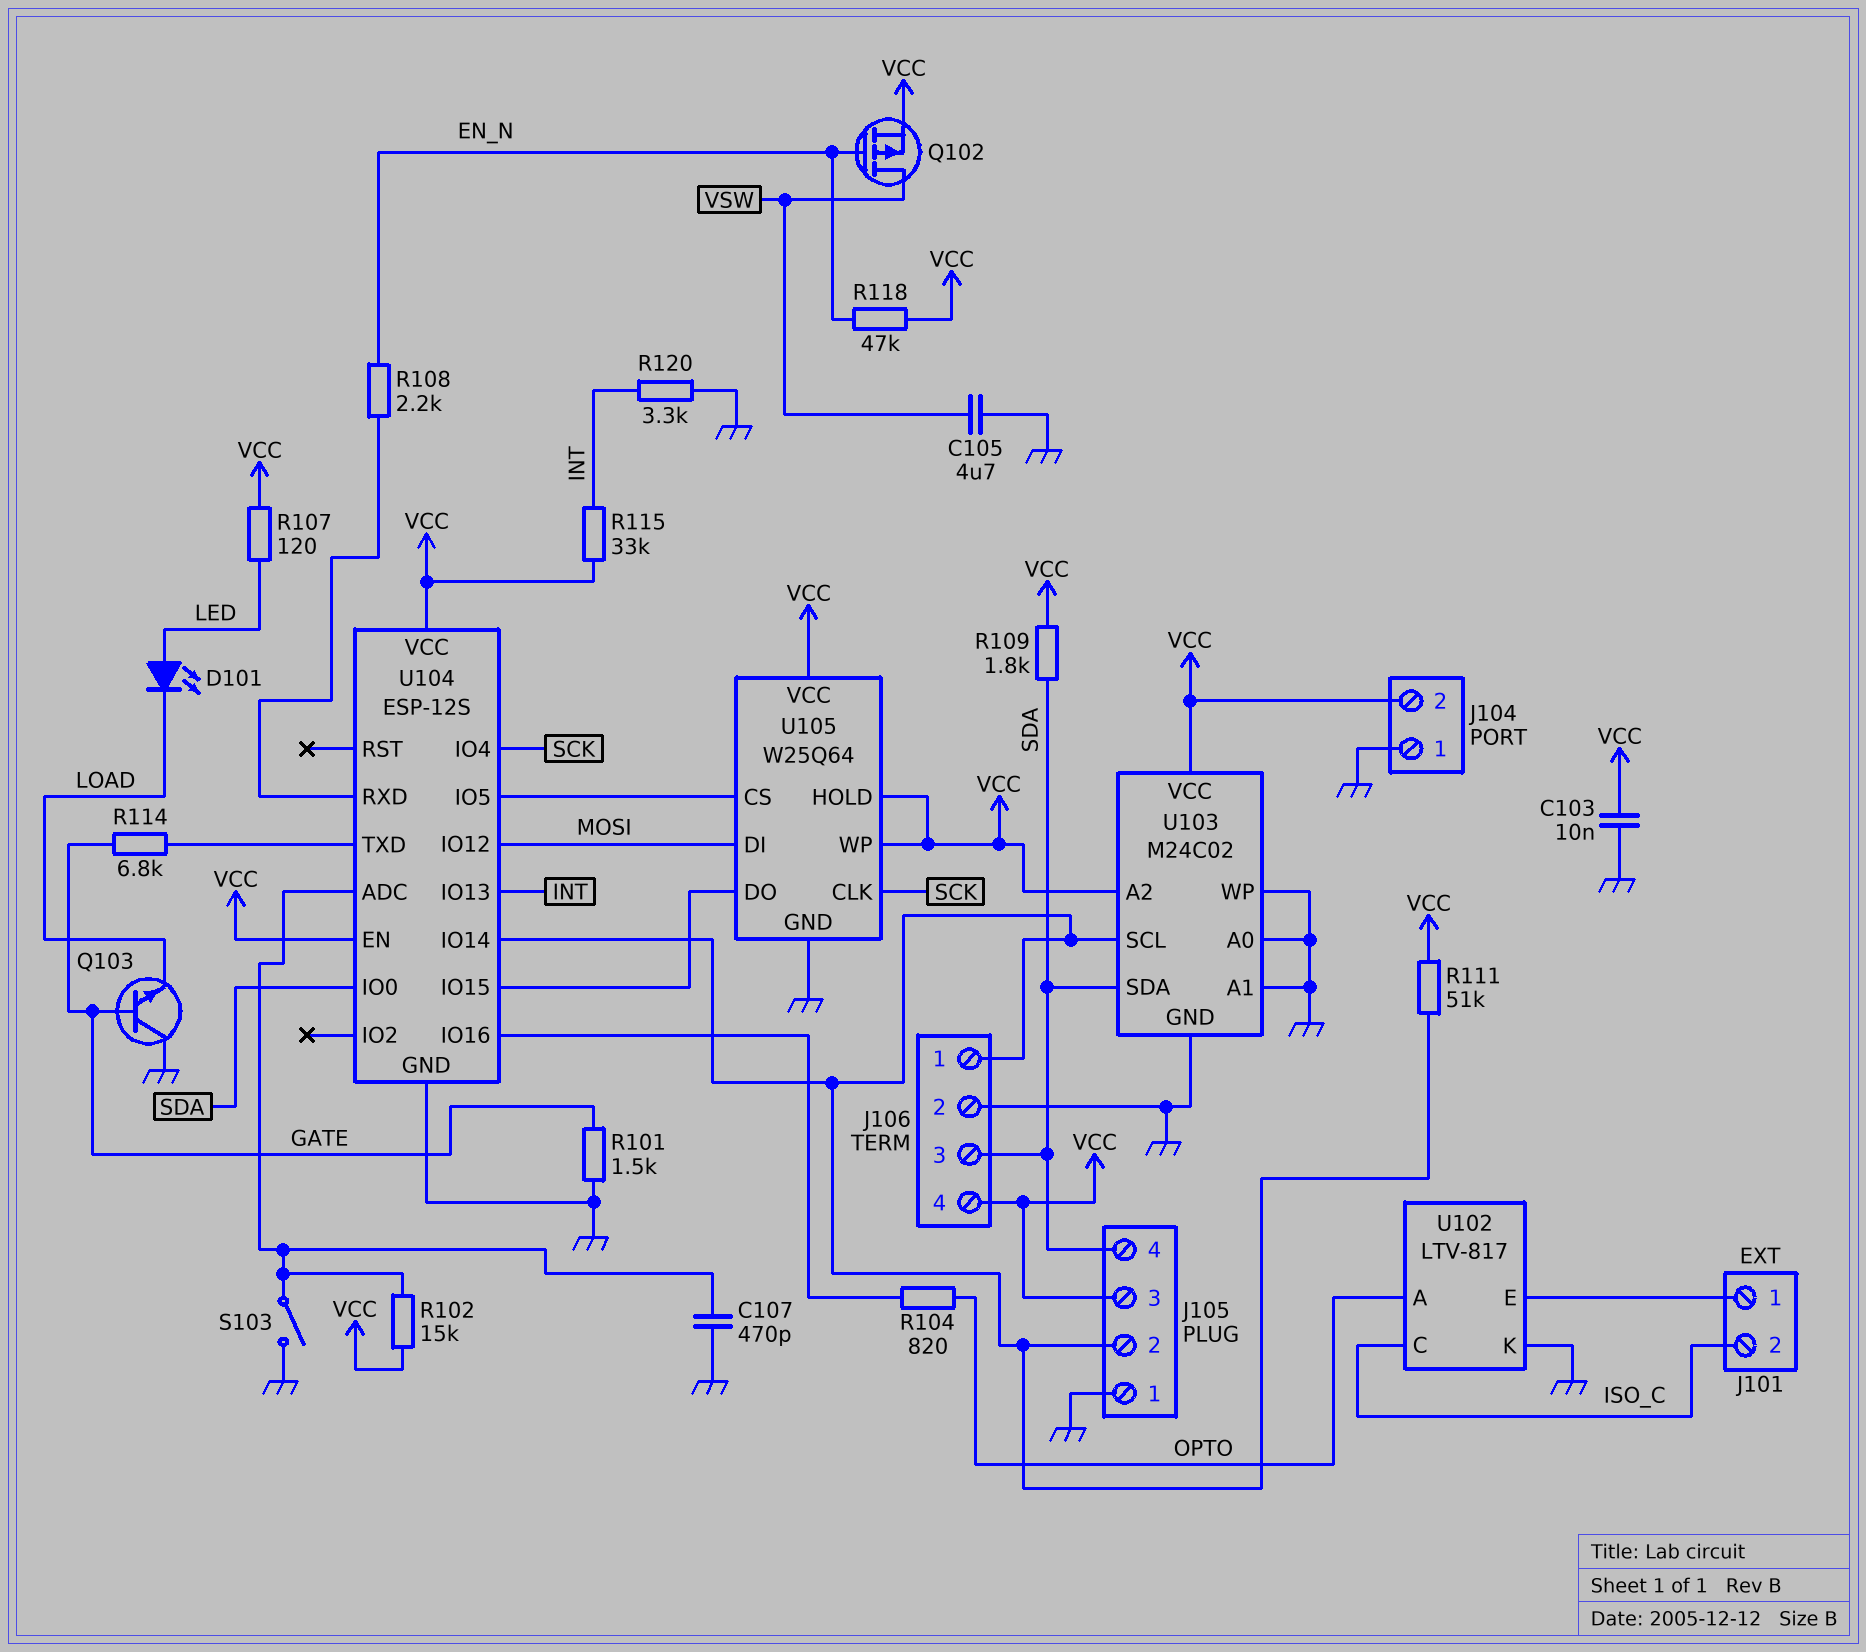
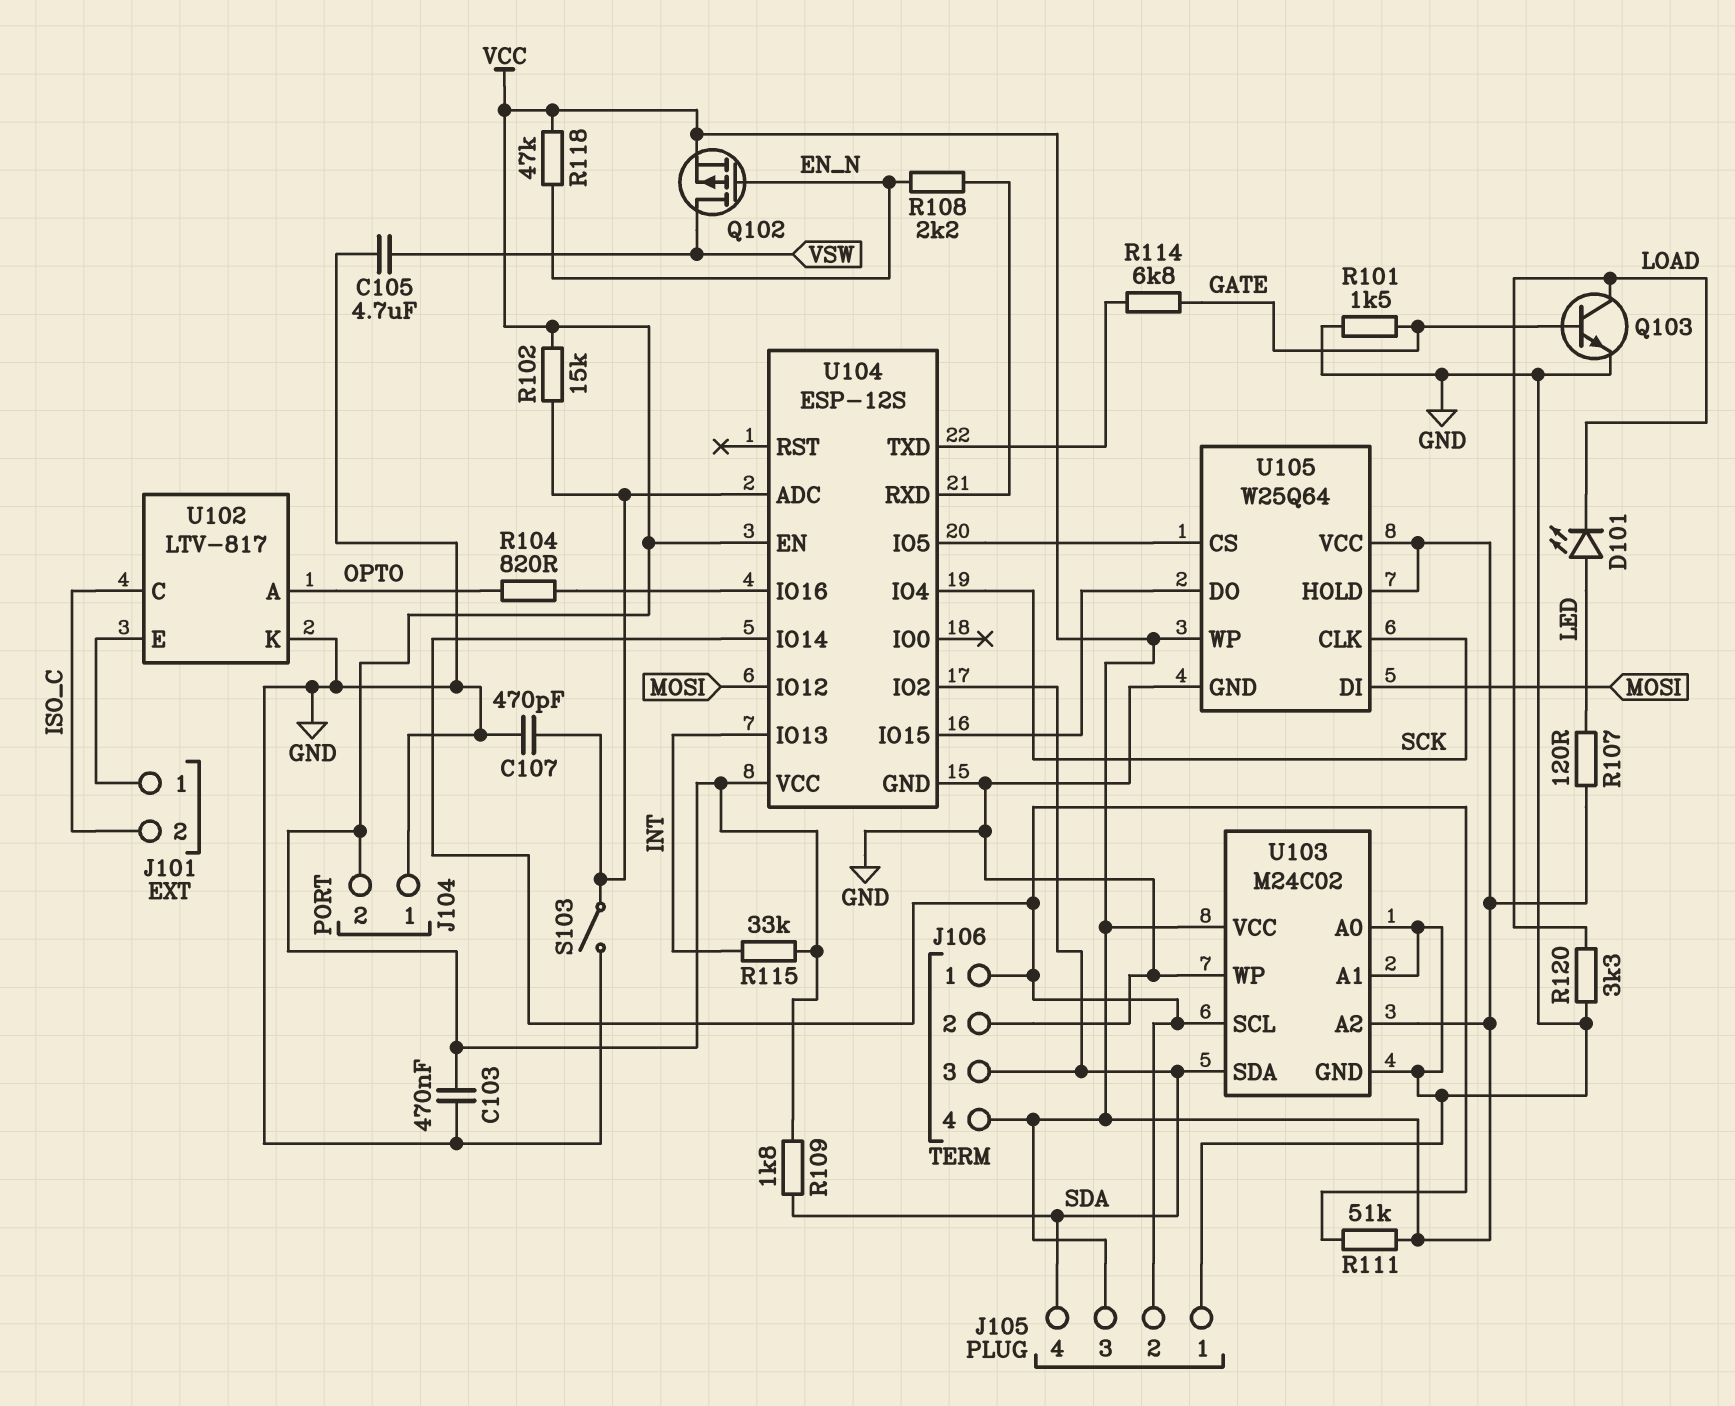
C103: 10nF (GND, VCC) -> 470nF (GND, VCC)
Q103: NPN (B GATE, C GND, E LOAD) -> NPN (B GATE, C LOAD, E GND)
R120: 3.3k (GND, INT) -> 3.3k (GND, LOAD)
U104 pin IO0: SDA -> none
U104 pin IO2: none -> SDA

